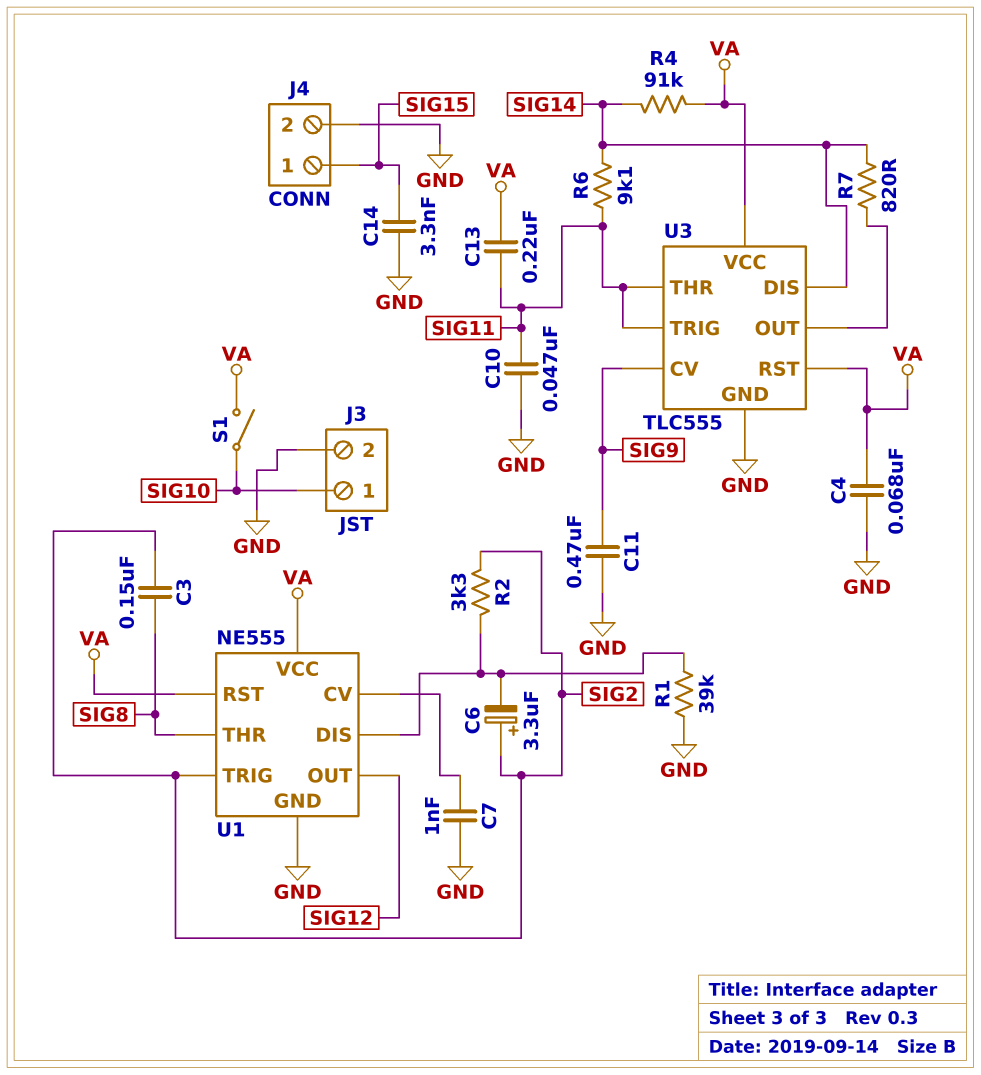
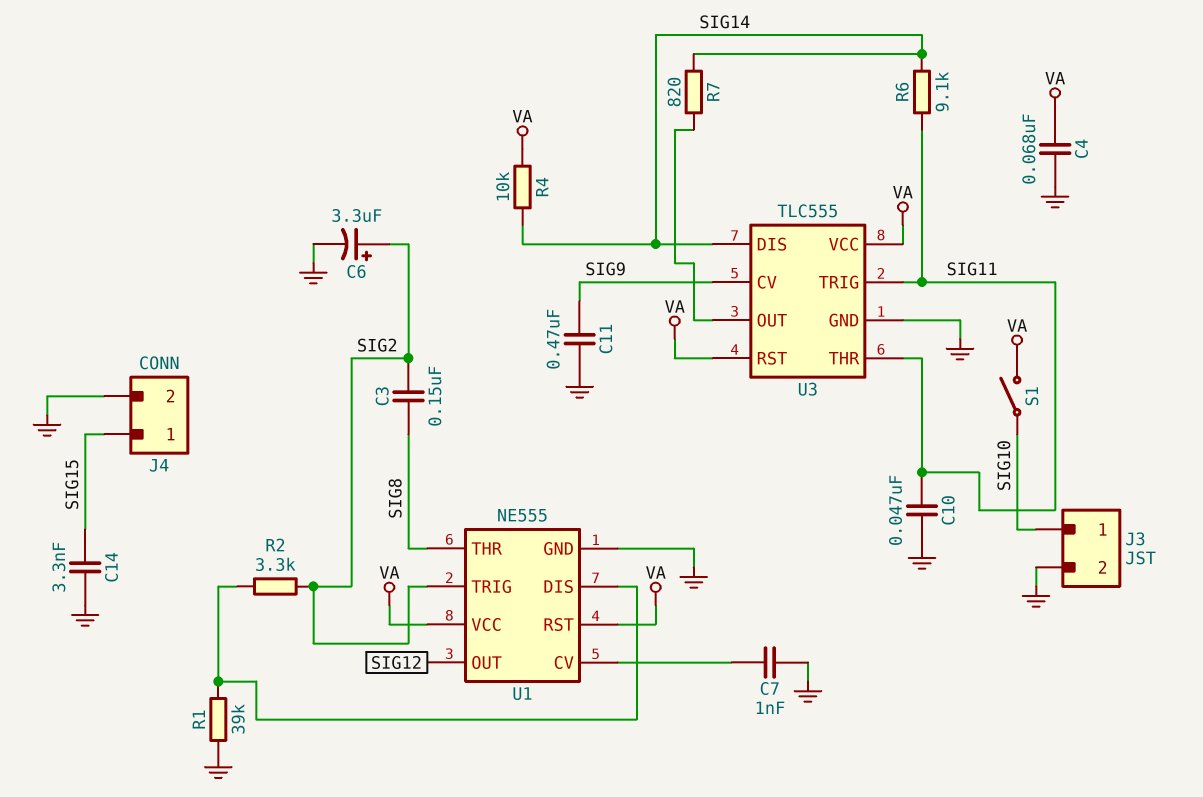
C6: 3.3uF (plus SIG2, minus U1/DIS) -> 3.3uF (plus SIG2, minus GND)
C13: 220nF (SIG11, VA) -> none
R4: 91k (SIG14, VA) -> 10k (SIG14, VA)

